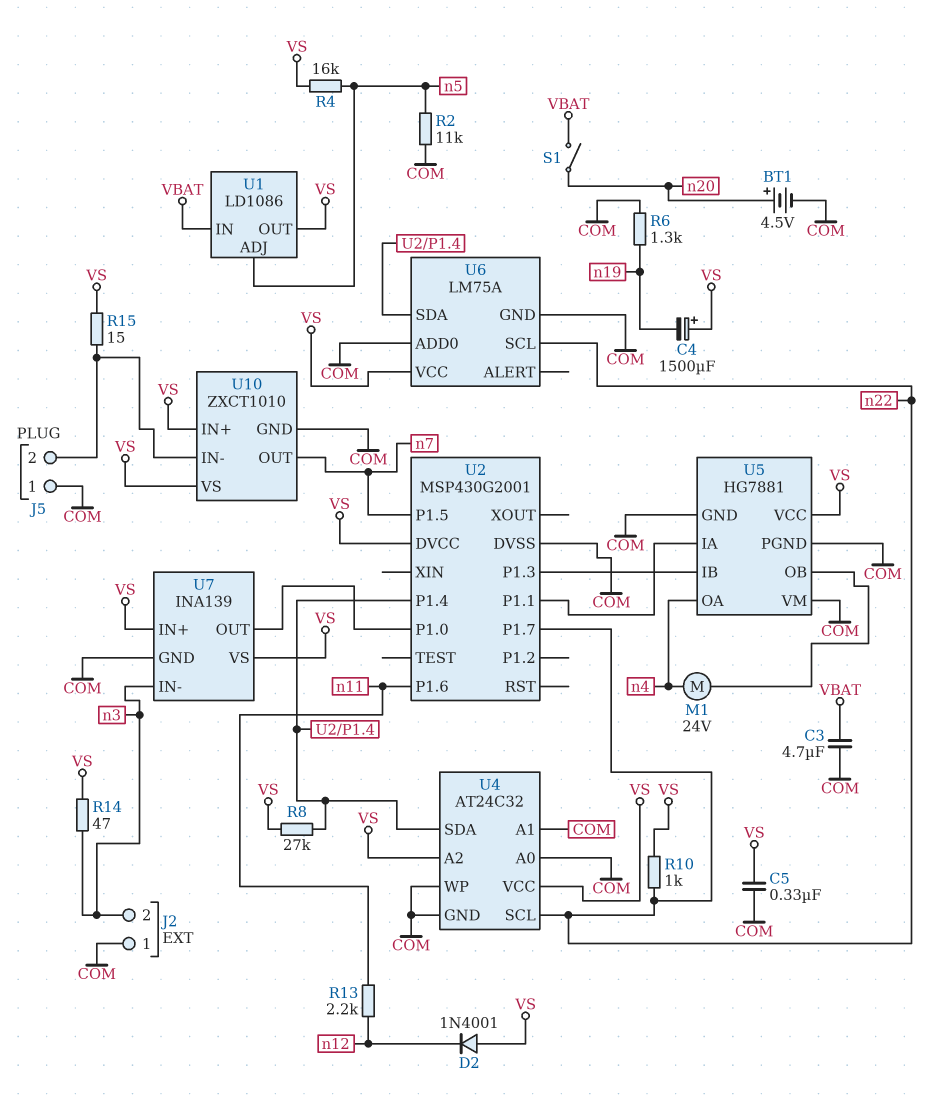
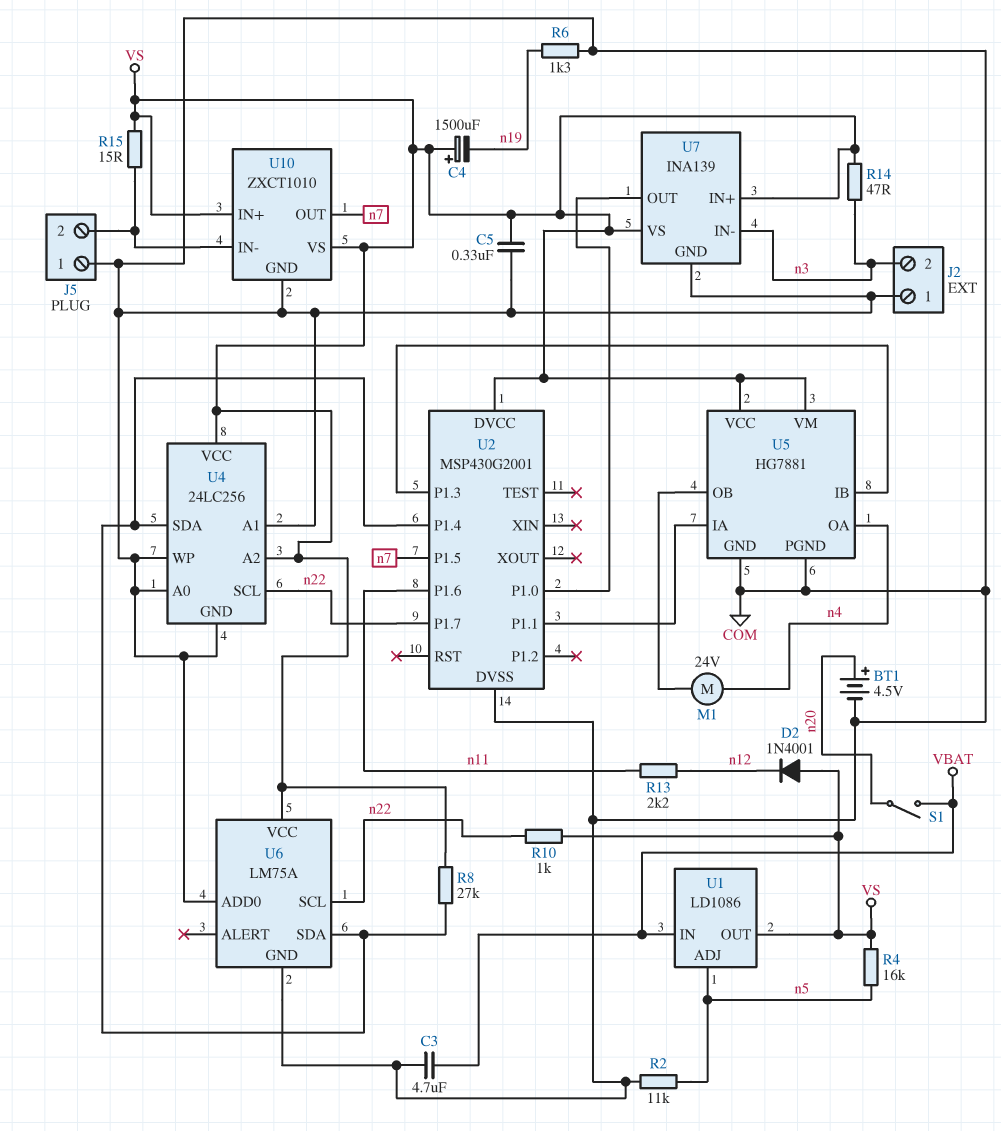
U4: AT24C32 -> 24LC256
U5 pin VM: COM -> VS

